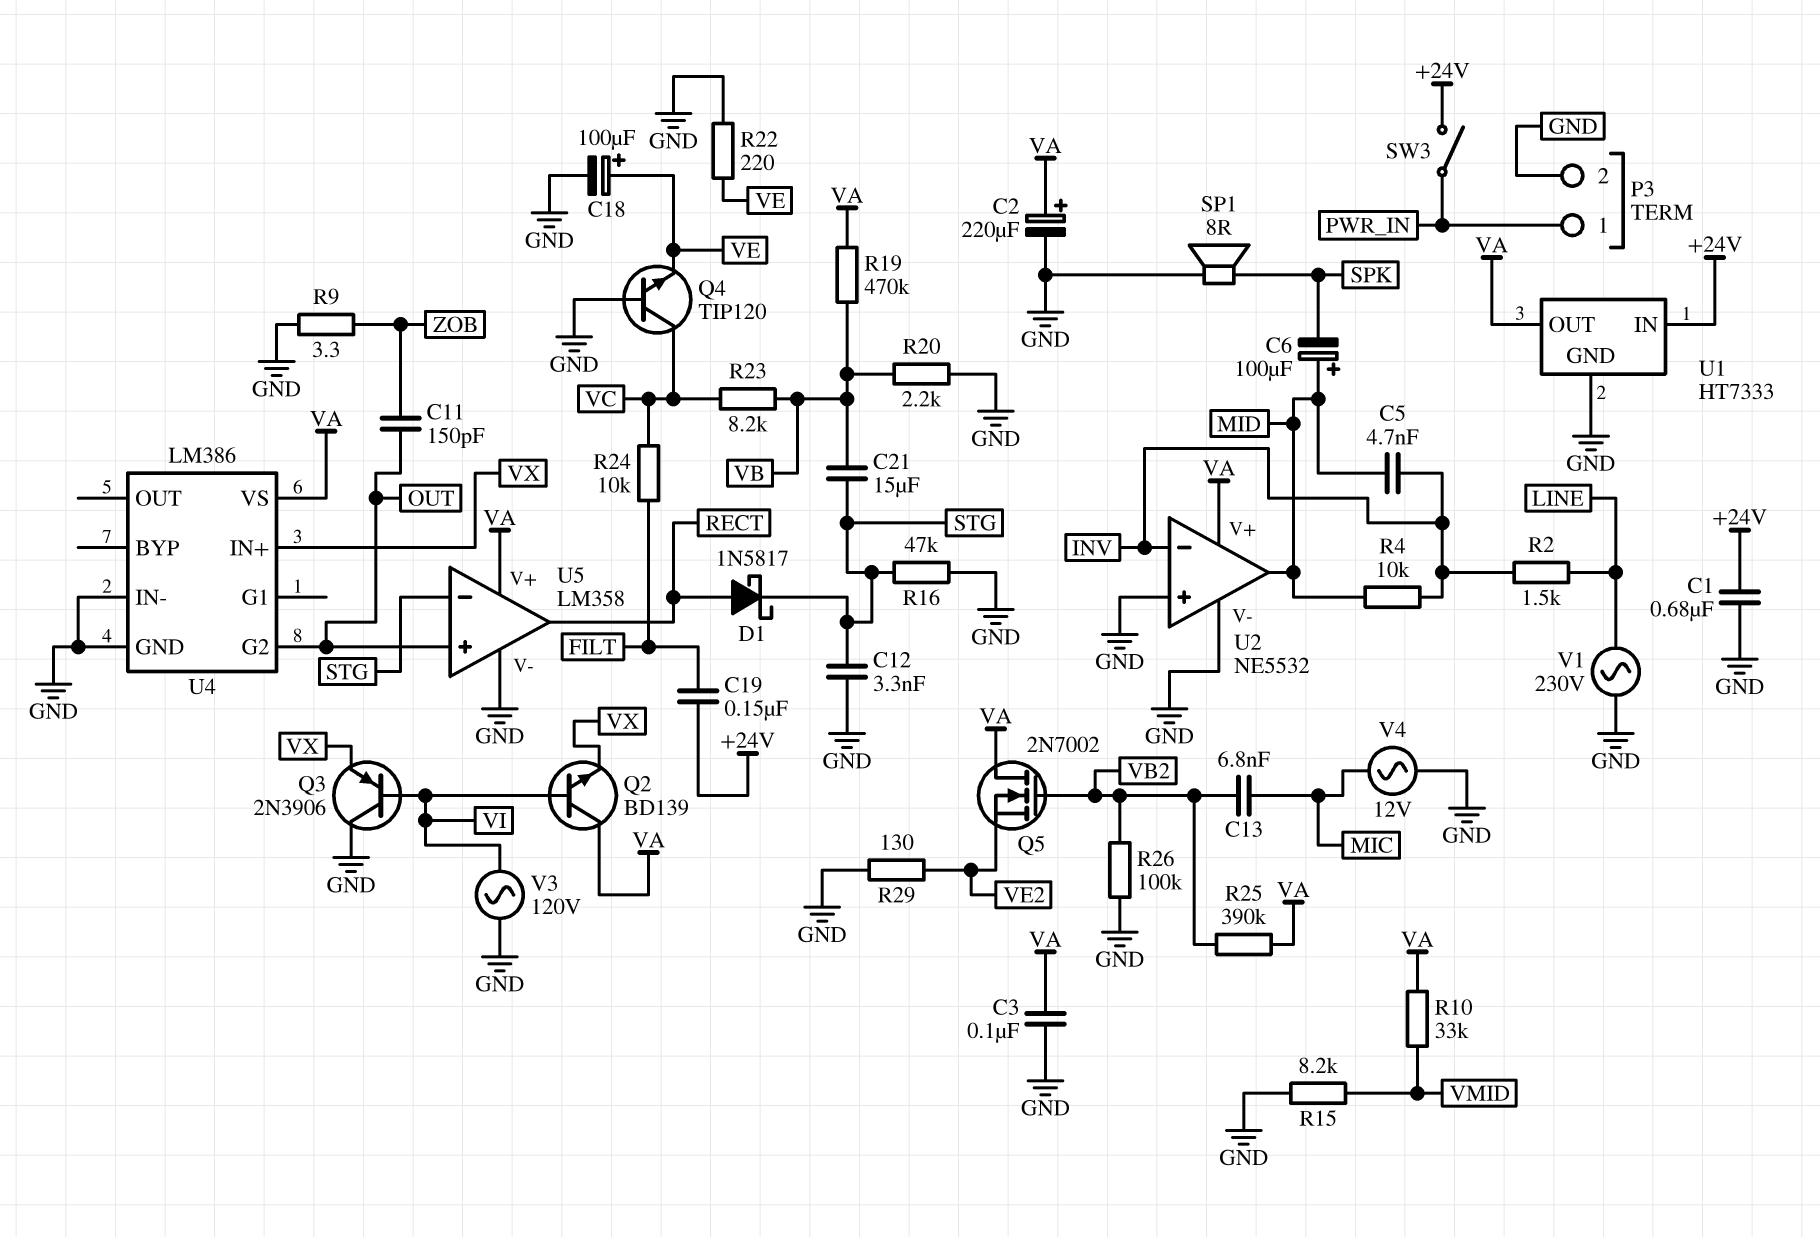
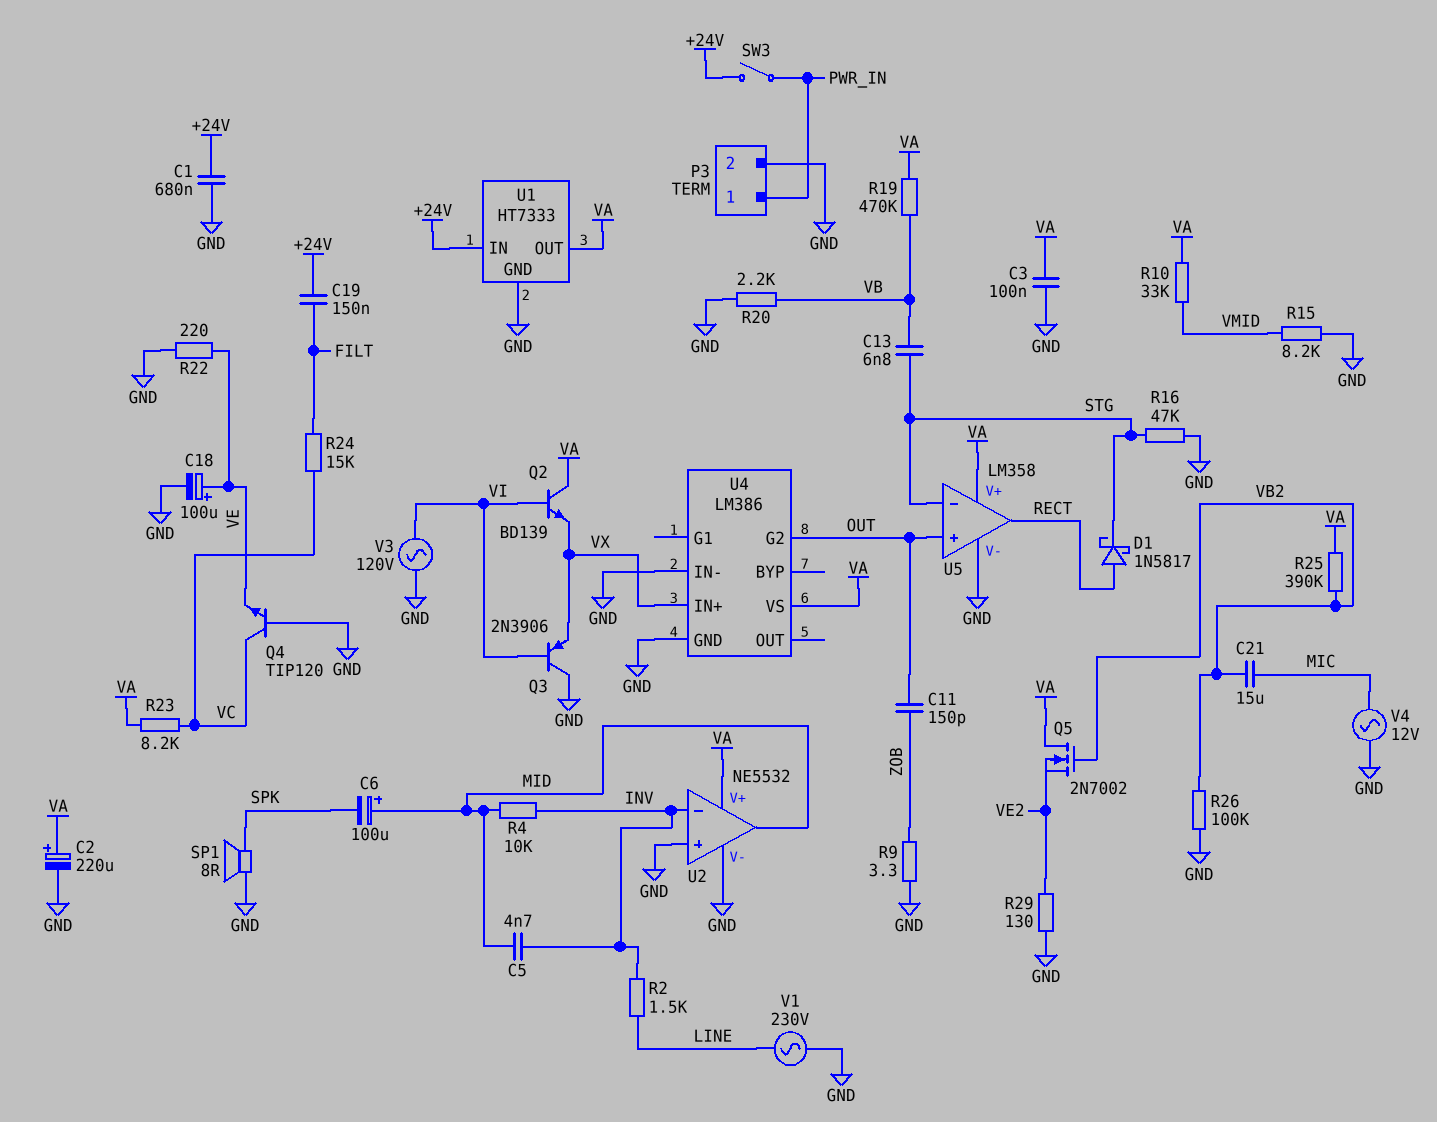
C12: 3.3nF (GND, STG) -> none
C13: 6.8nF (MIC, VB2) -> 6.8nF (STG, VB)
C21: 15uF (STG, VB) -> 15uF (MIC, VB2)
R23: 8.2k (VB, VC) -> 8.2k (VA, VC)
R24: 10k (FILT, VC) -> 15k (FILT, VC)

